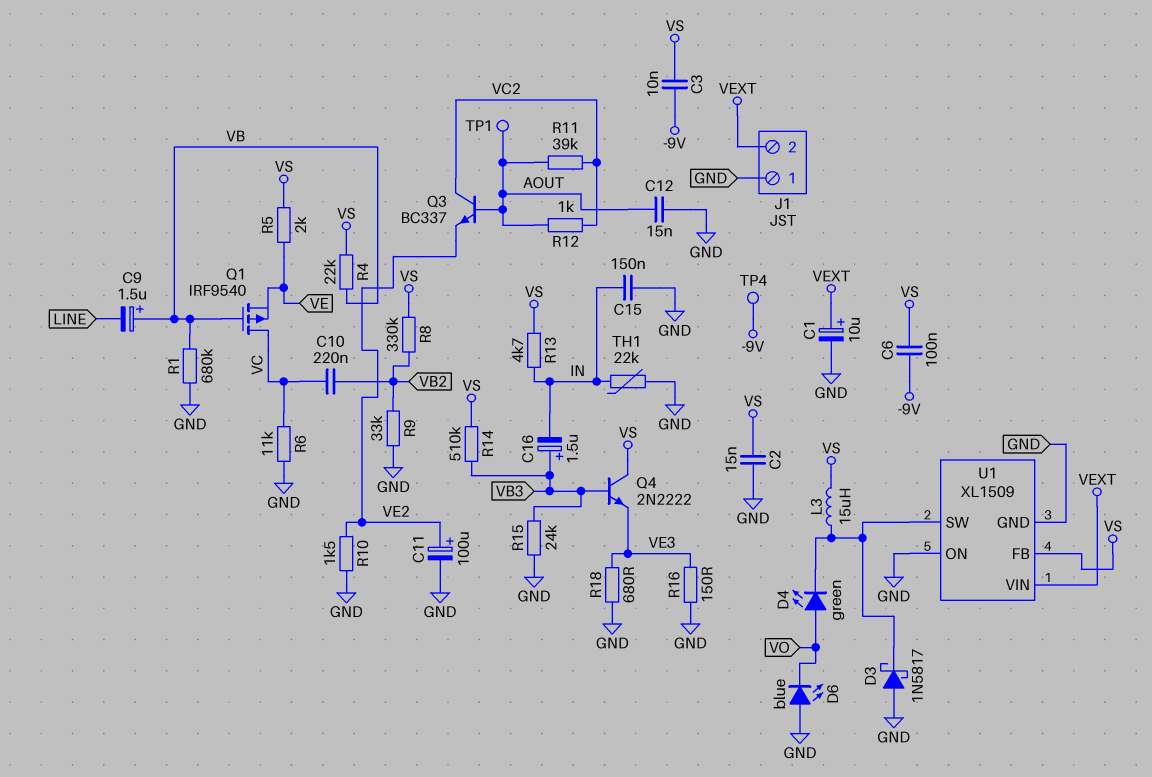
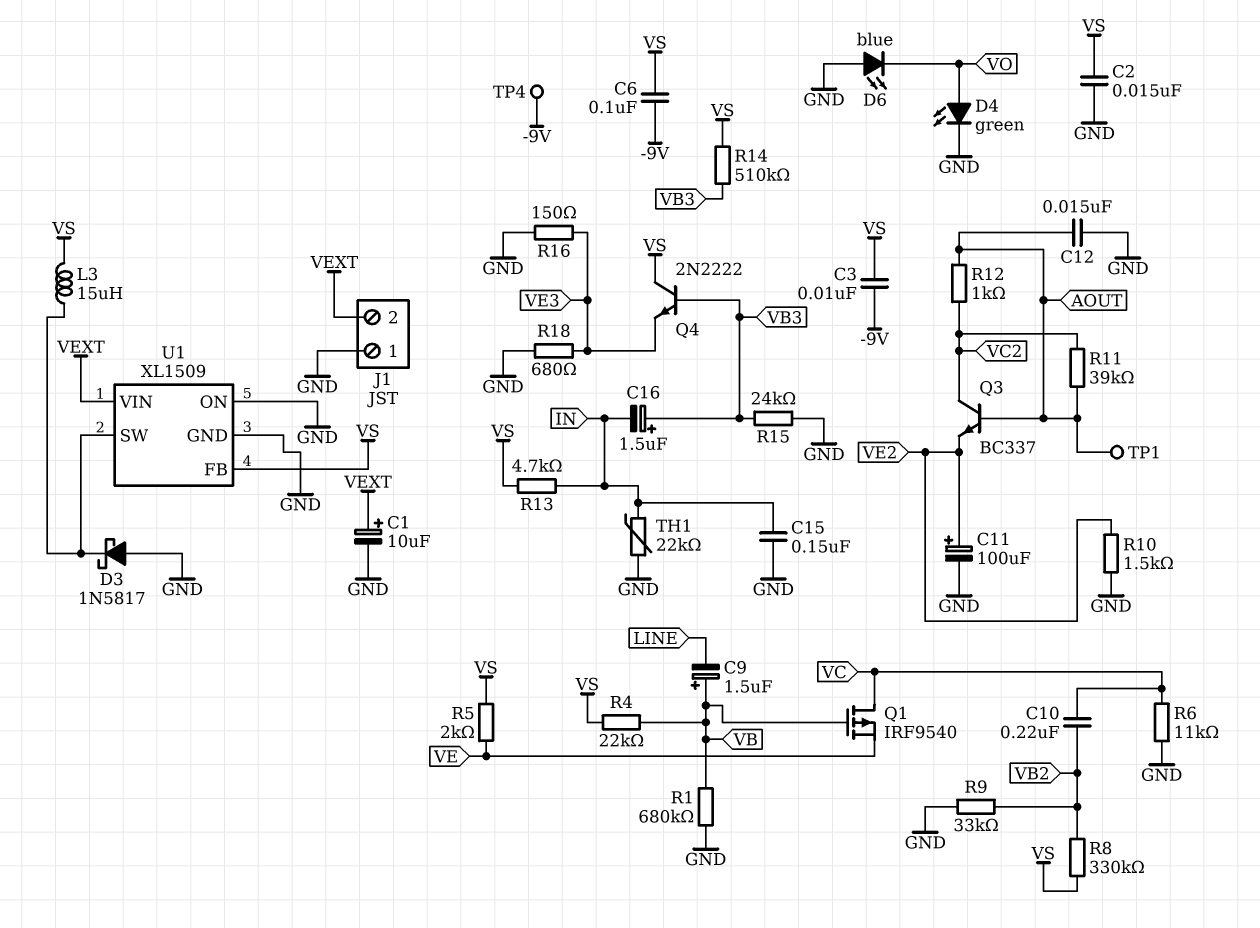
D4: LED green (A VO, K U1/SW) -> LED green (A VO, K GND)

